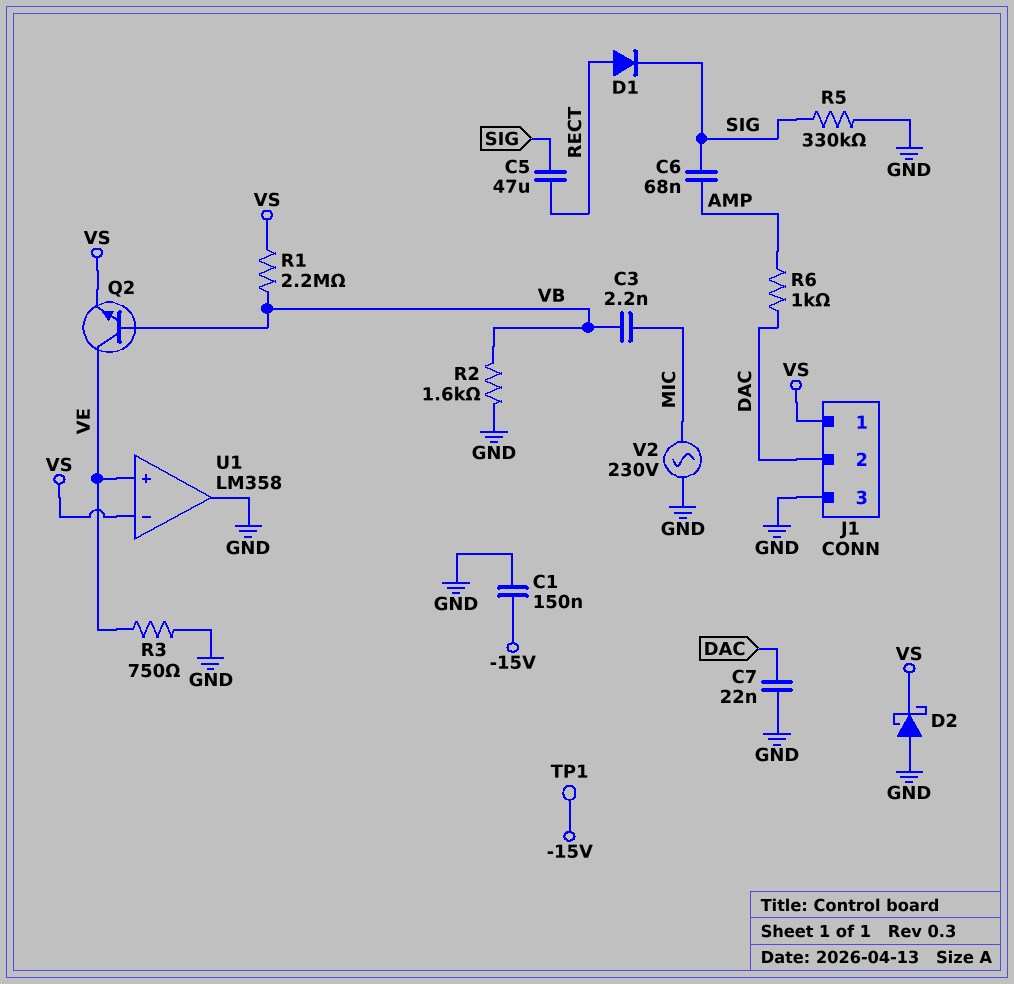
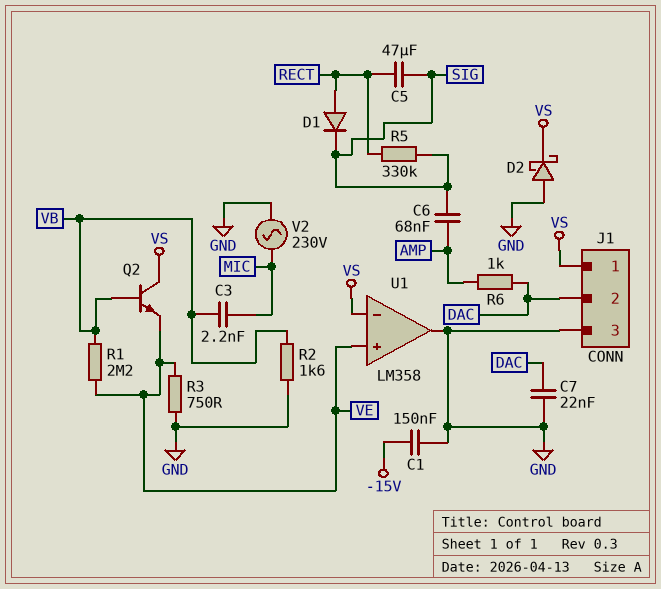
Q2: NPN (B VB, C VE, E VS) -> NPN (B VB, C VS, E VE)
R1: 2.2M (VB, VS) -> 2.2M (VB, VE)
R5: 330k (GND, SIG) -> 330k (RECT, SIG)
TP1: test point (-15V) -> none

